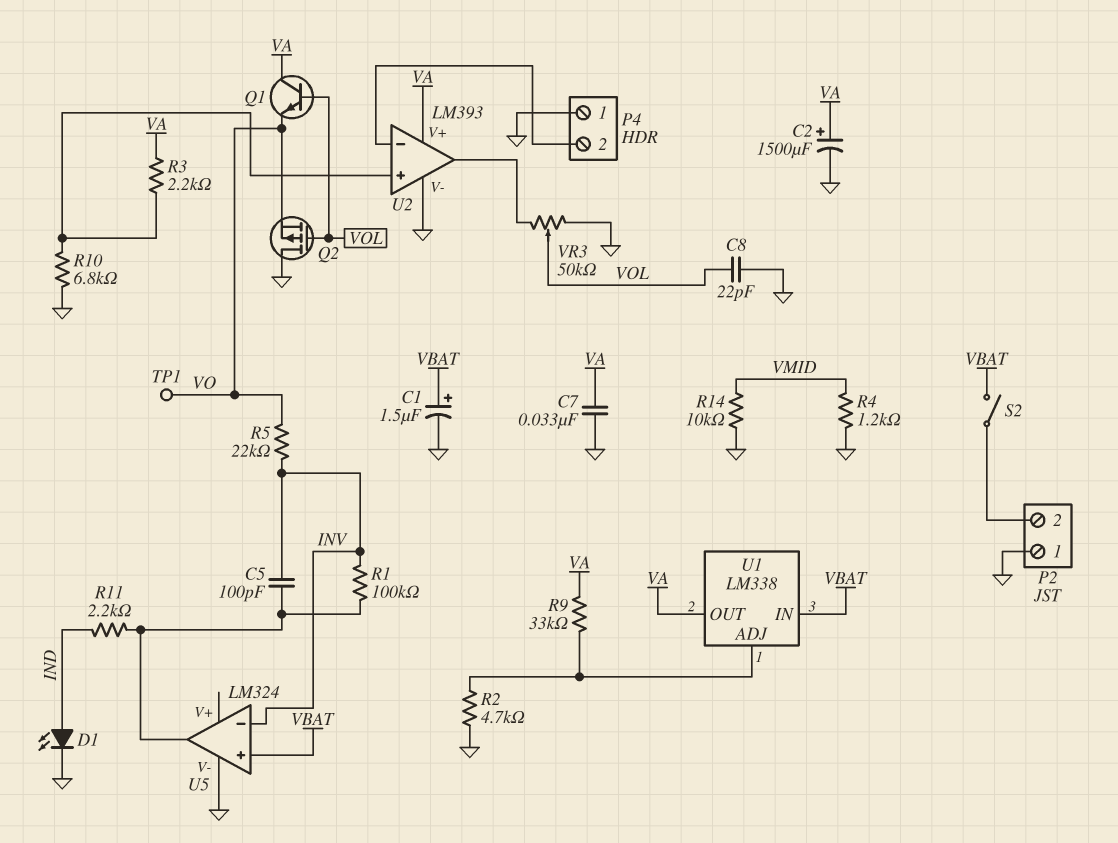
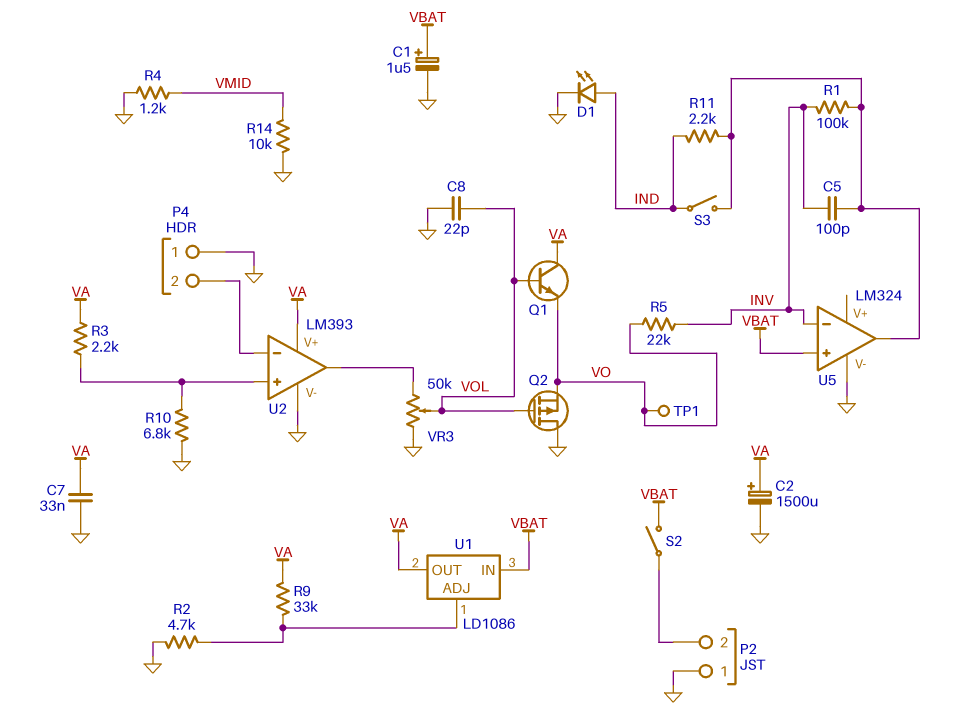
S3: none -> switch (IND, U5/out)
U1: LM338 -> LD1086

